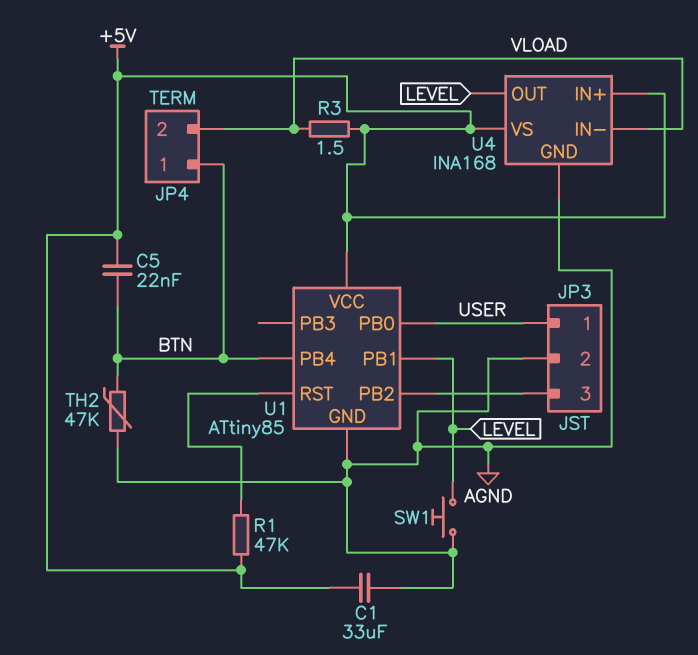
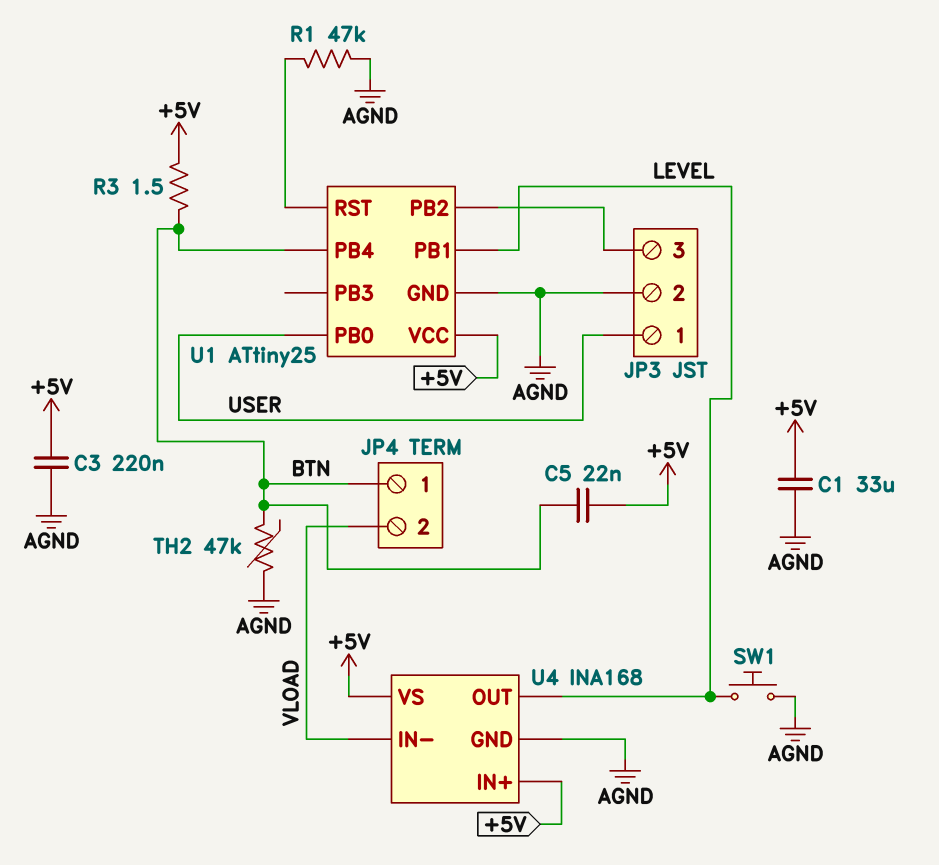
C3: none -> 220nF (+5V, AGND)
R1: 47k (+5V, U1/RST) -> 47k (AGND, U1/RST)
R3: 1.5 (+5V, VLOAD) -> 1.5 (+5V, BTN)
U1: ATtiny85 -> ATtiny25

